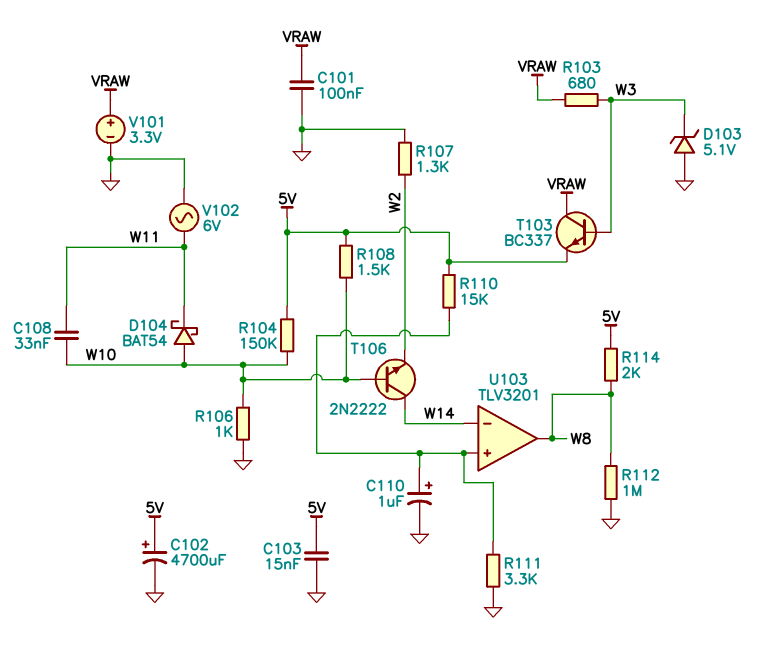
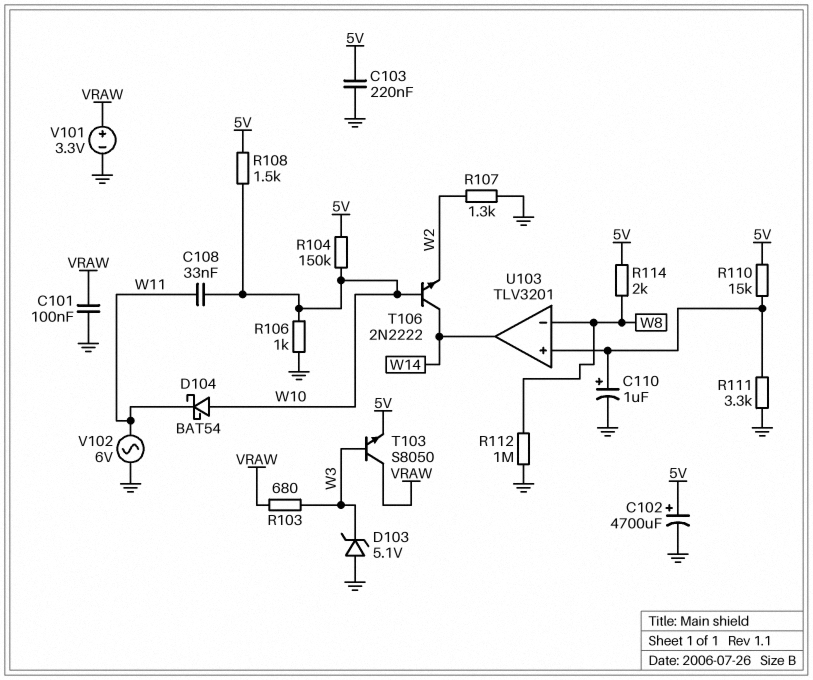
C103: 15nF (5V, GND) -> 220nF (5V, GND)
T103: NPN BC337 (B W3, C VRAW, E 5V) -> NPN S8050 (B W3, C VRAW, E 5V)
U103 pin in-: W14 -> W8
U103 pin out: W8 -> W14

